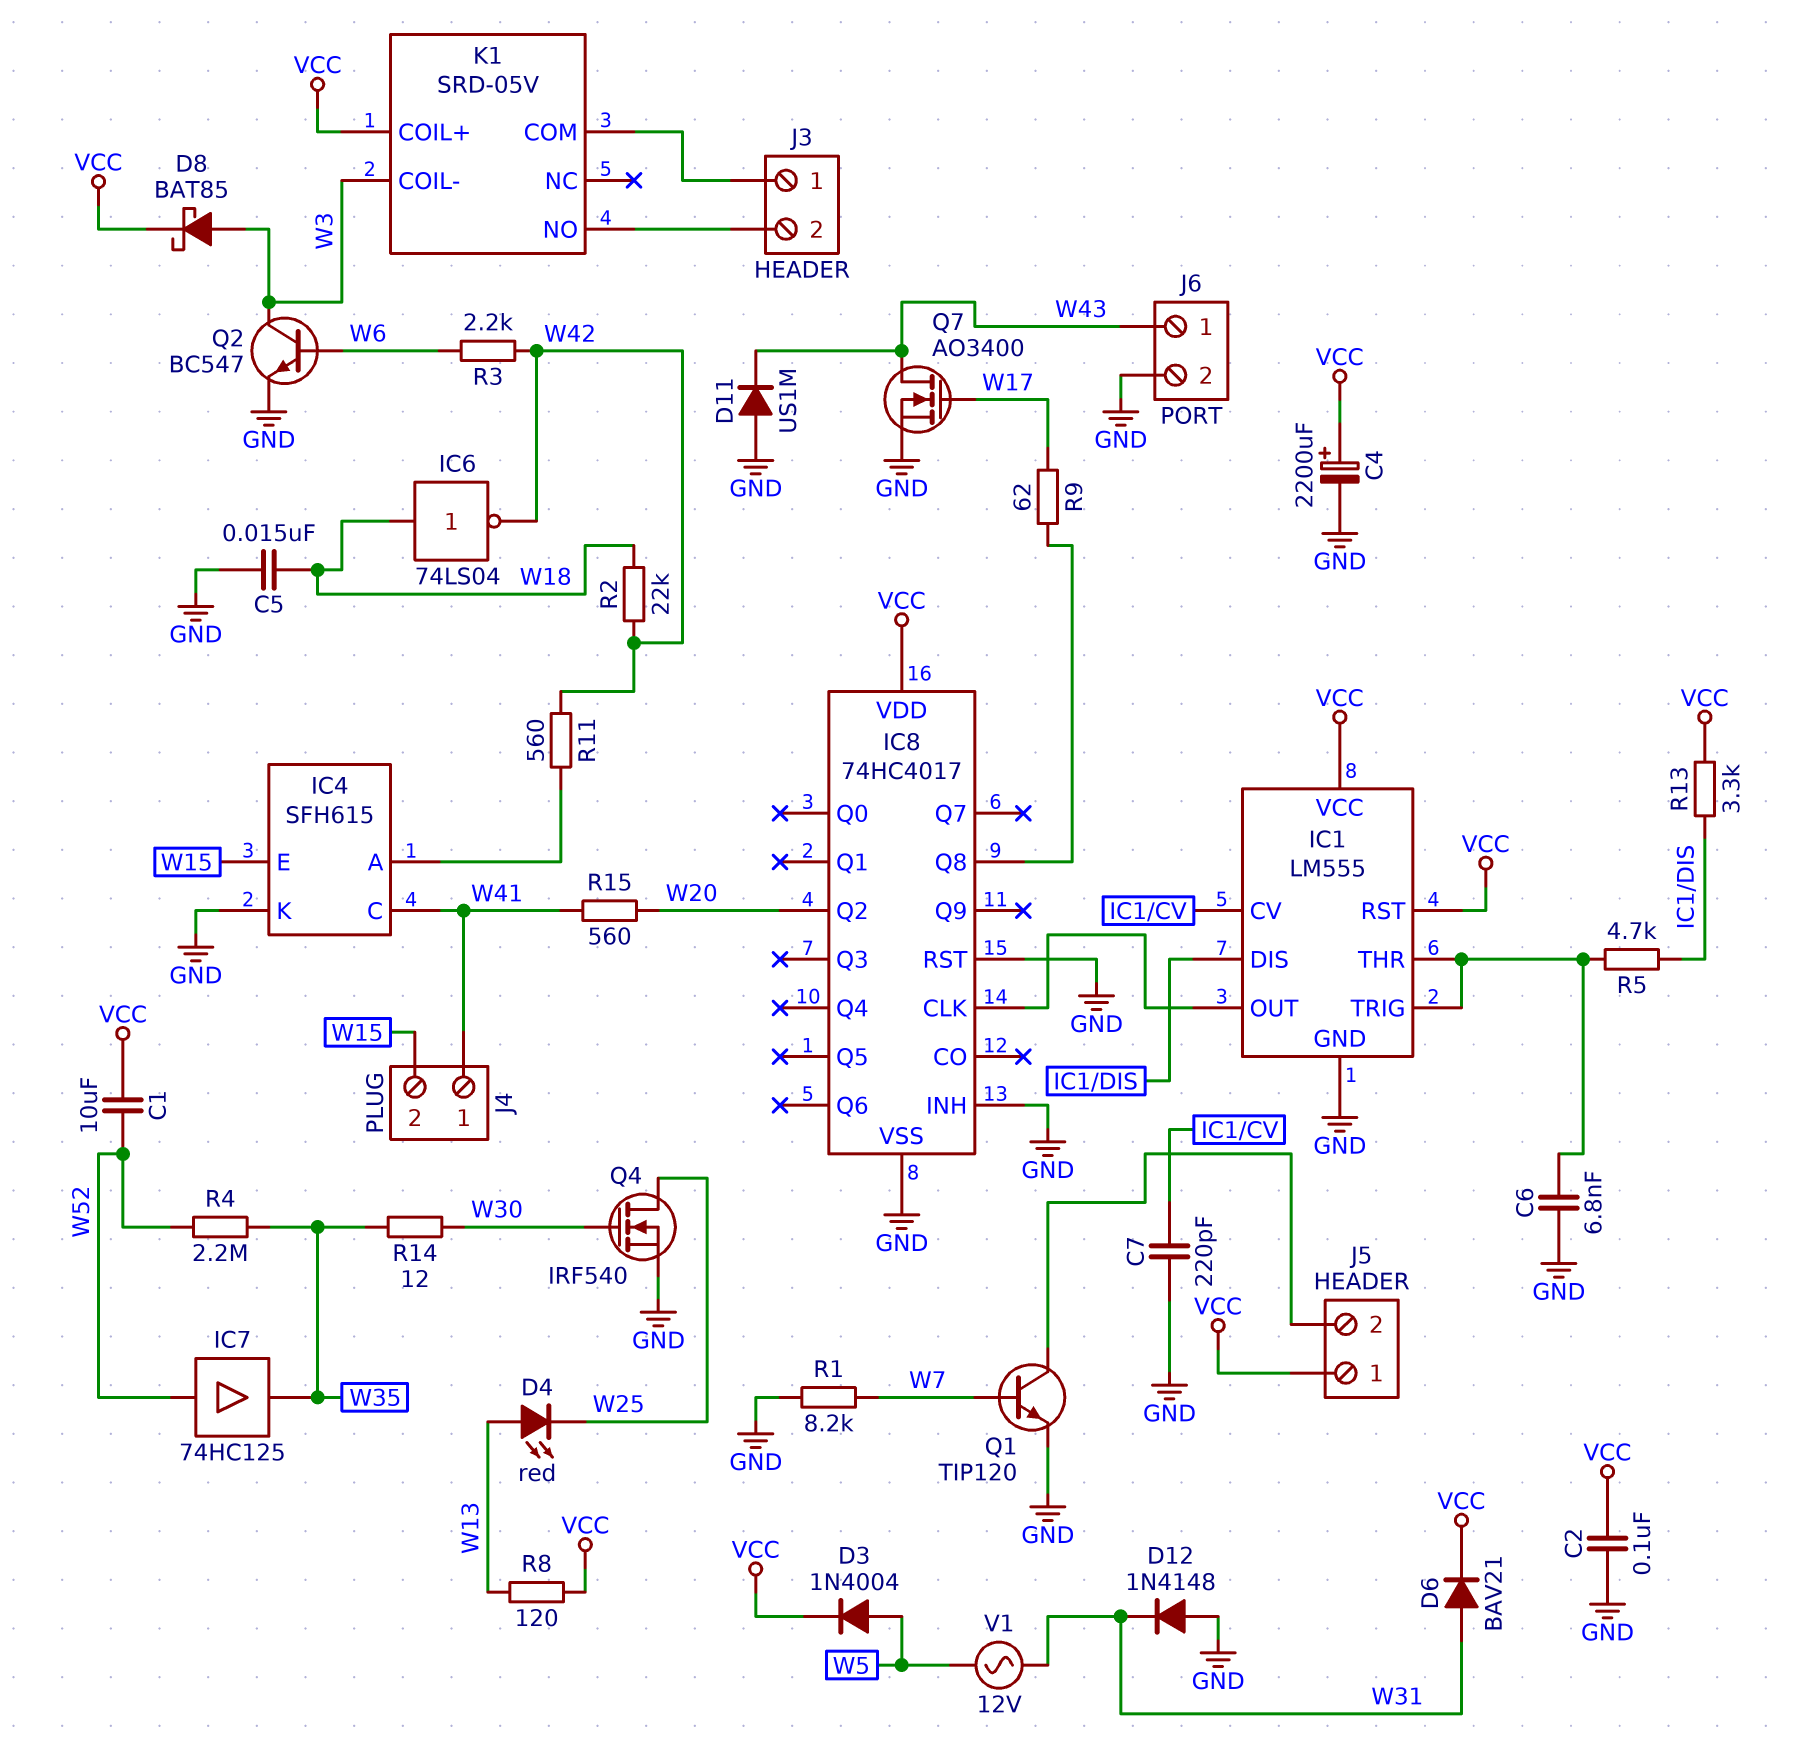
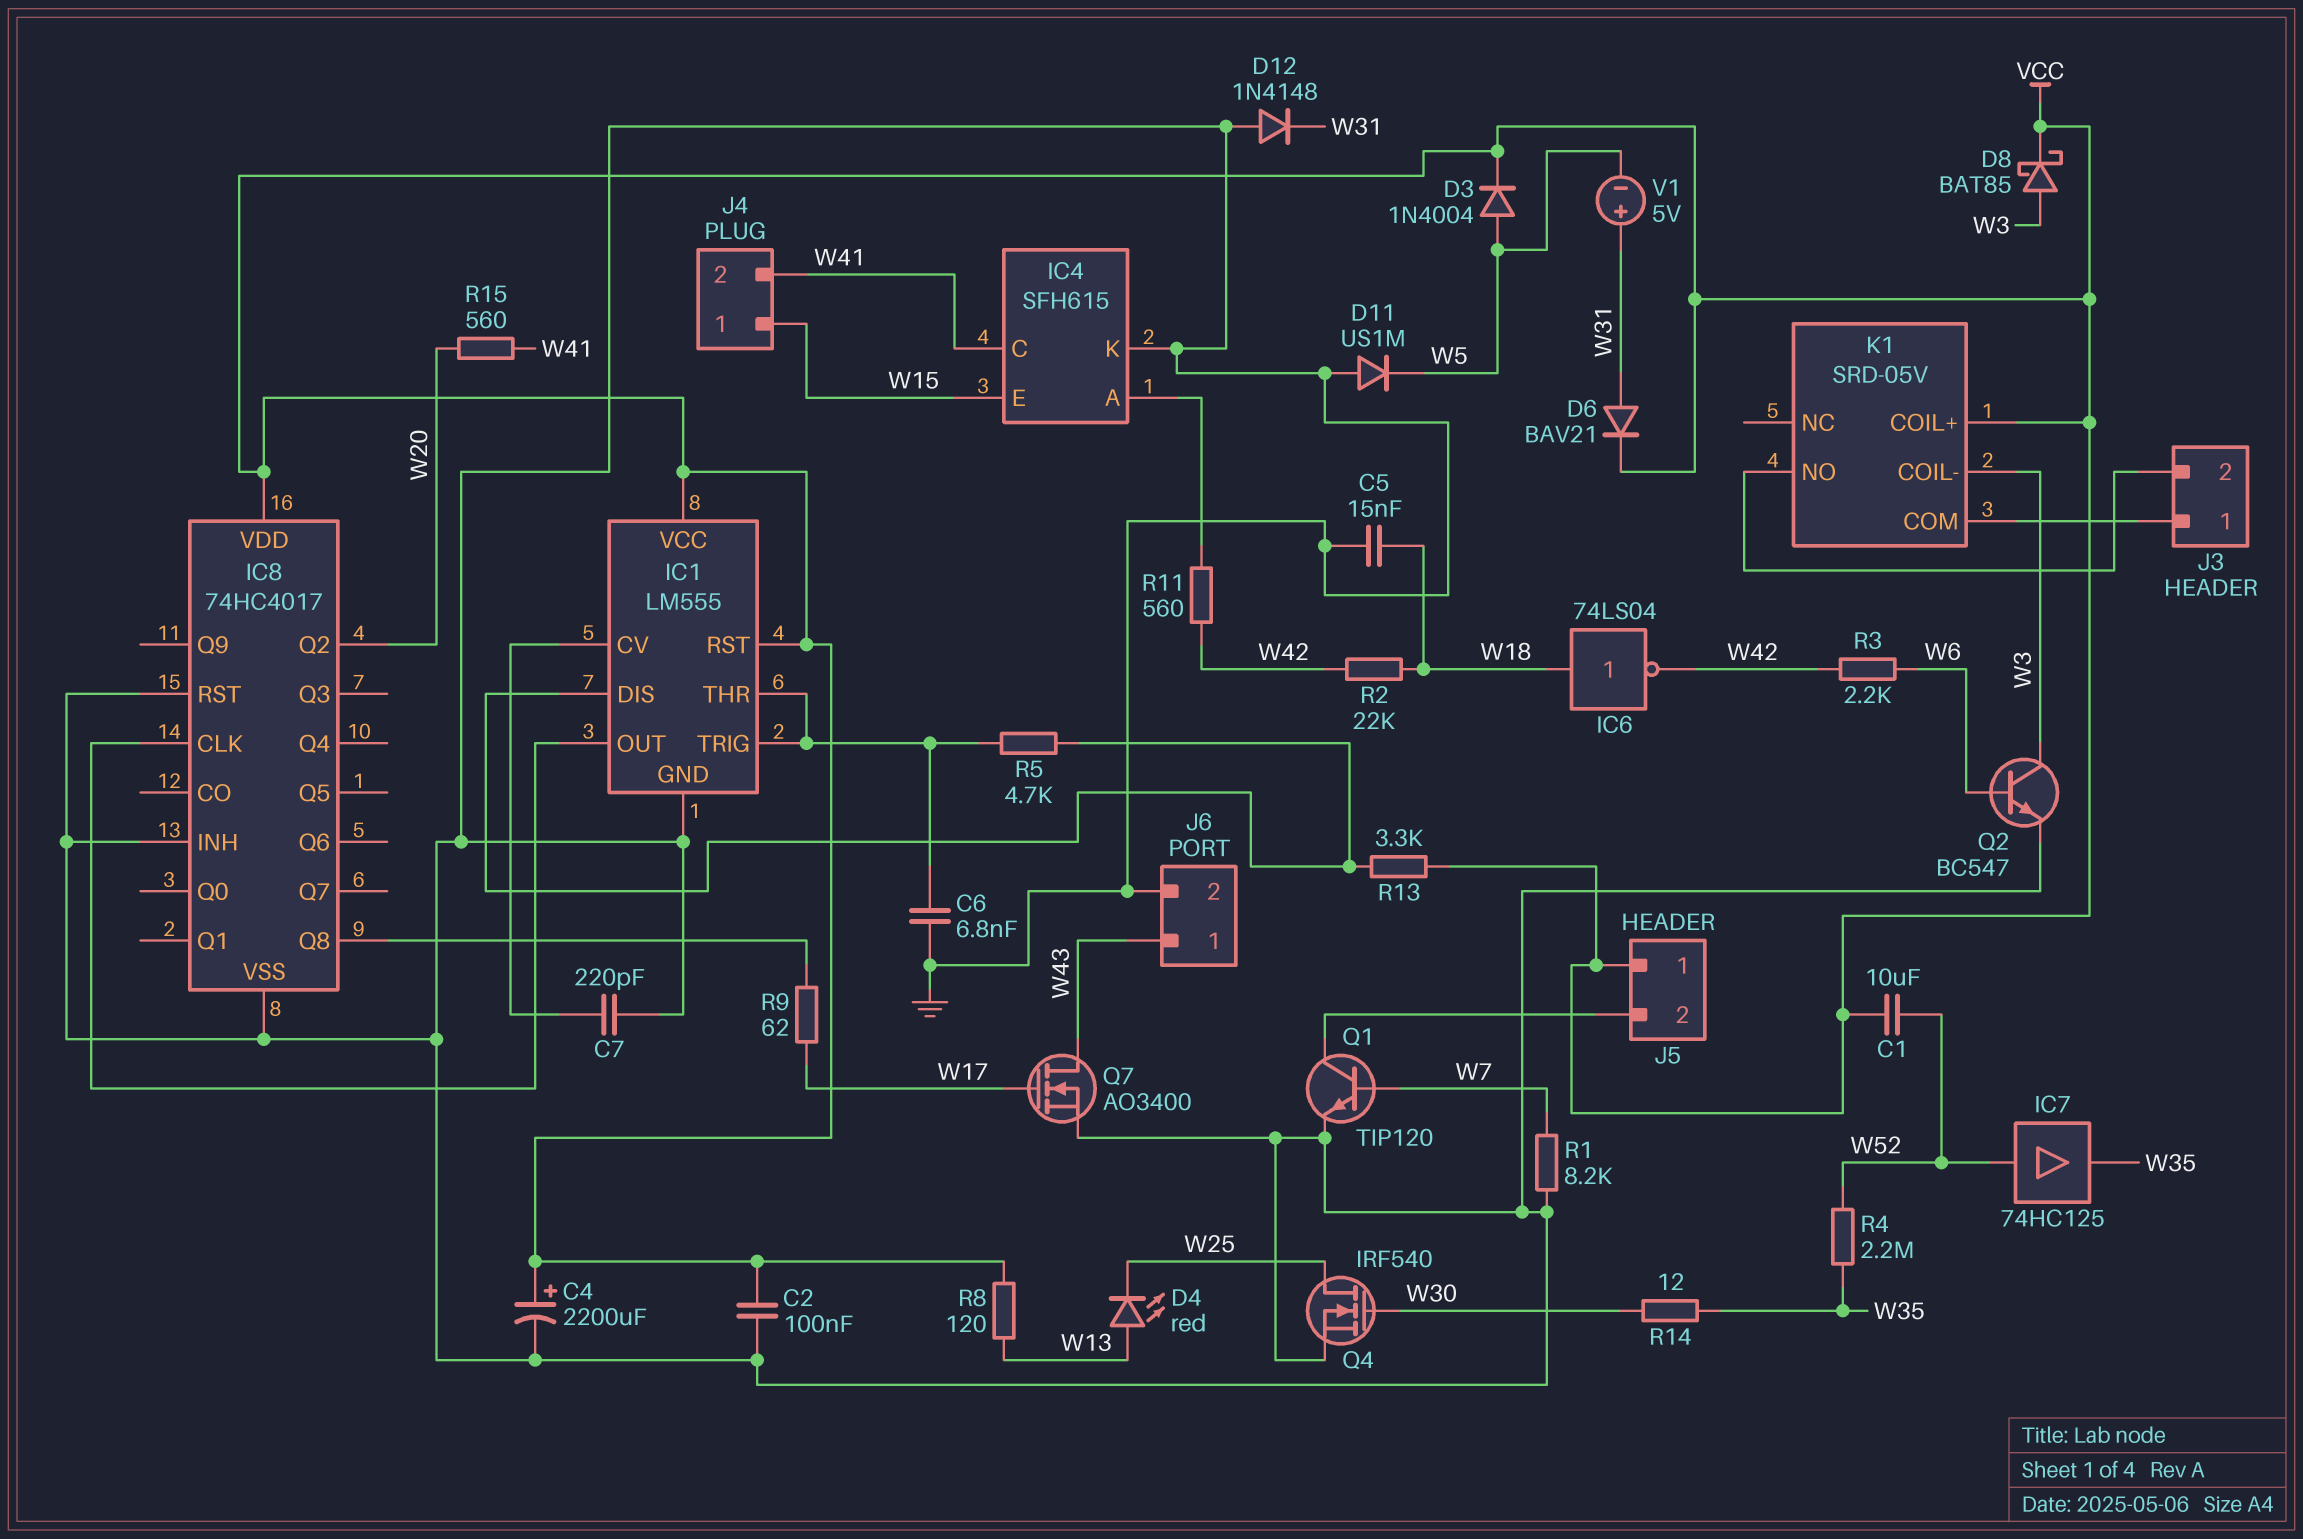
D11: diode US1M (A GND, K W43) -> diode US1M (A GND, K W5)
J4 pin 1: W41 -> W15
J4 pin 2: W15 -> W41
V1: AC 12V (W5, W31) -> 5V (plus W31, minus W5)

